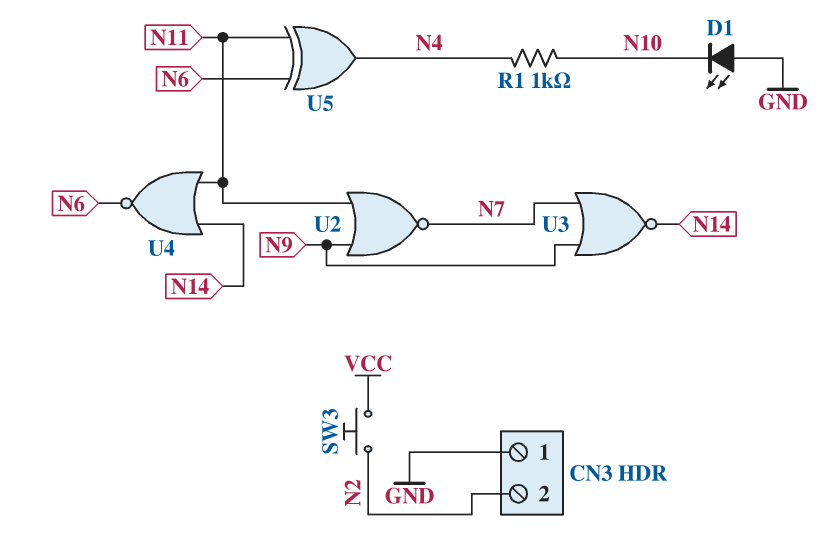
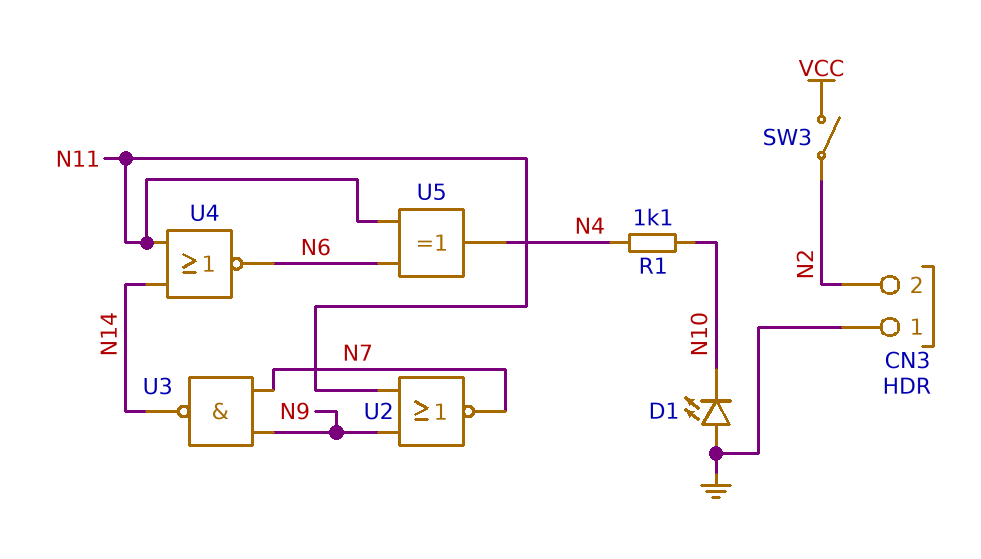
R1: 1k (N4, N10) -> 1.1k (N4, N10)
SW3: button (N2, VCC) -> switch (N2, VCC)
U3: NOR (in N7, in N9, out N14) -> NAND (in N7, in N9, out N14)

